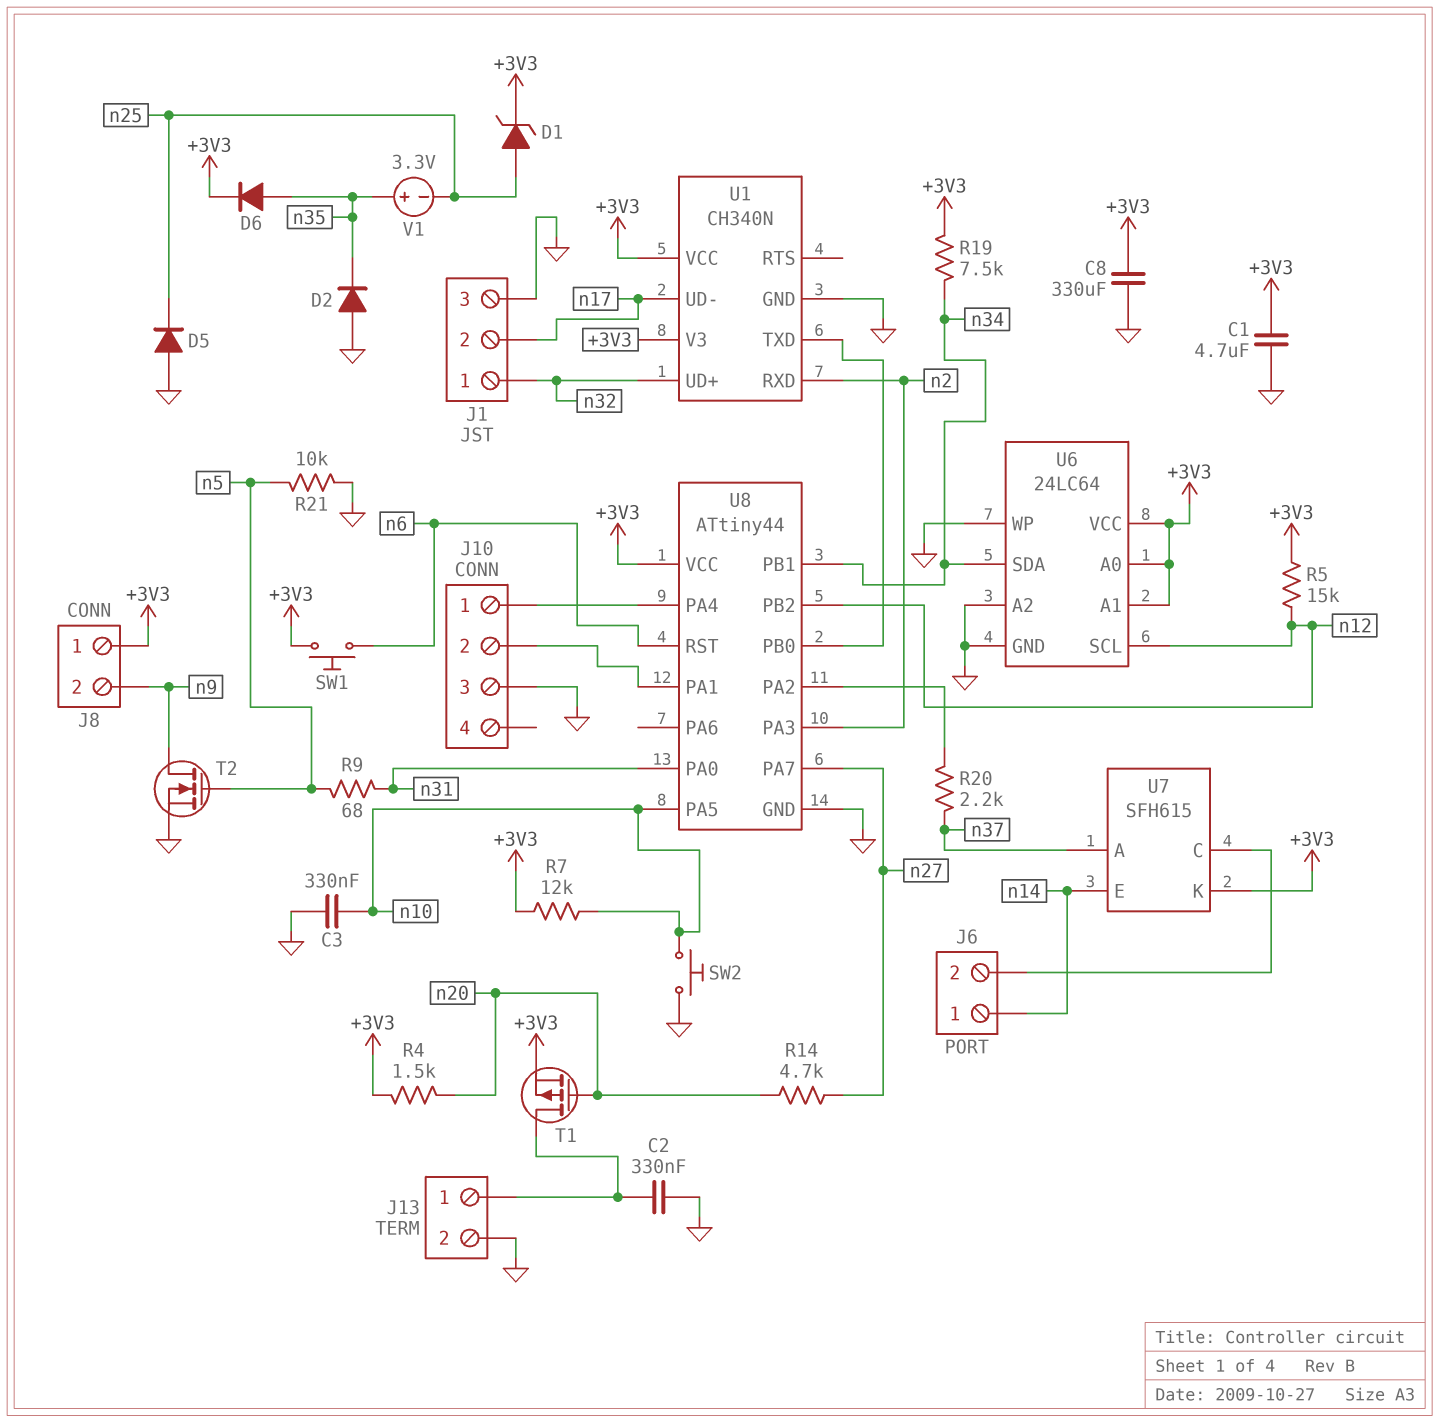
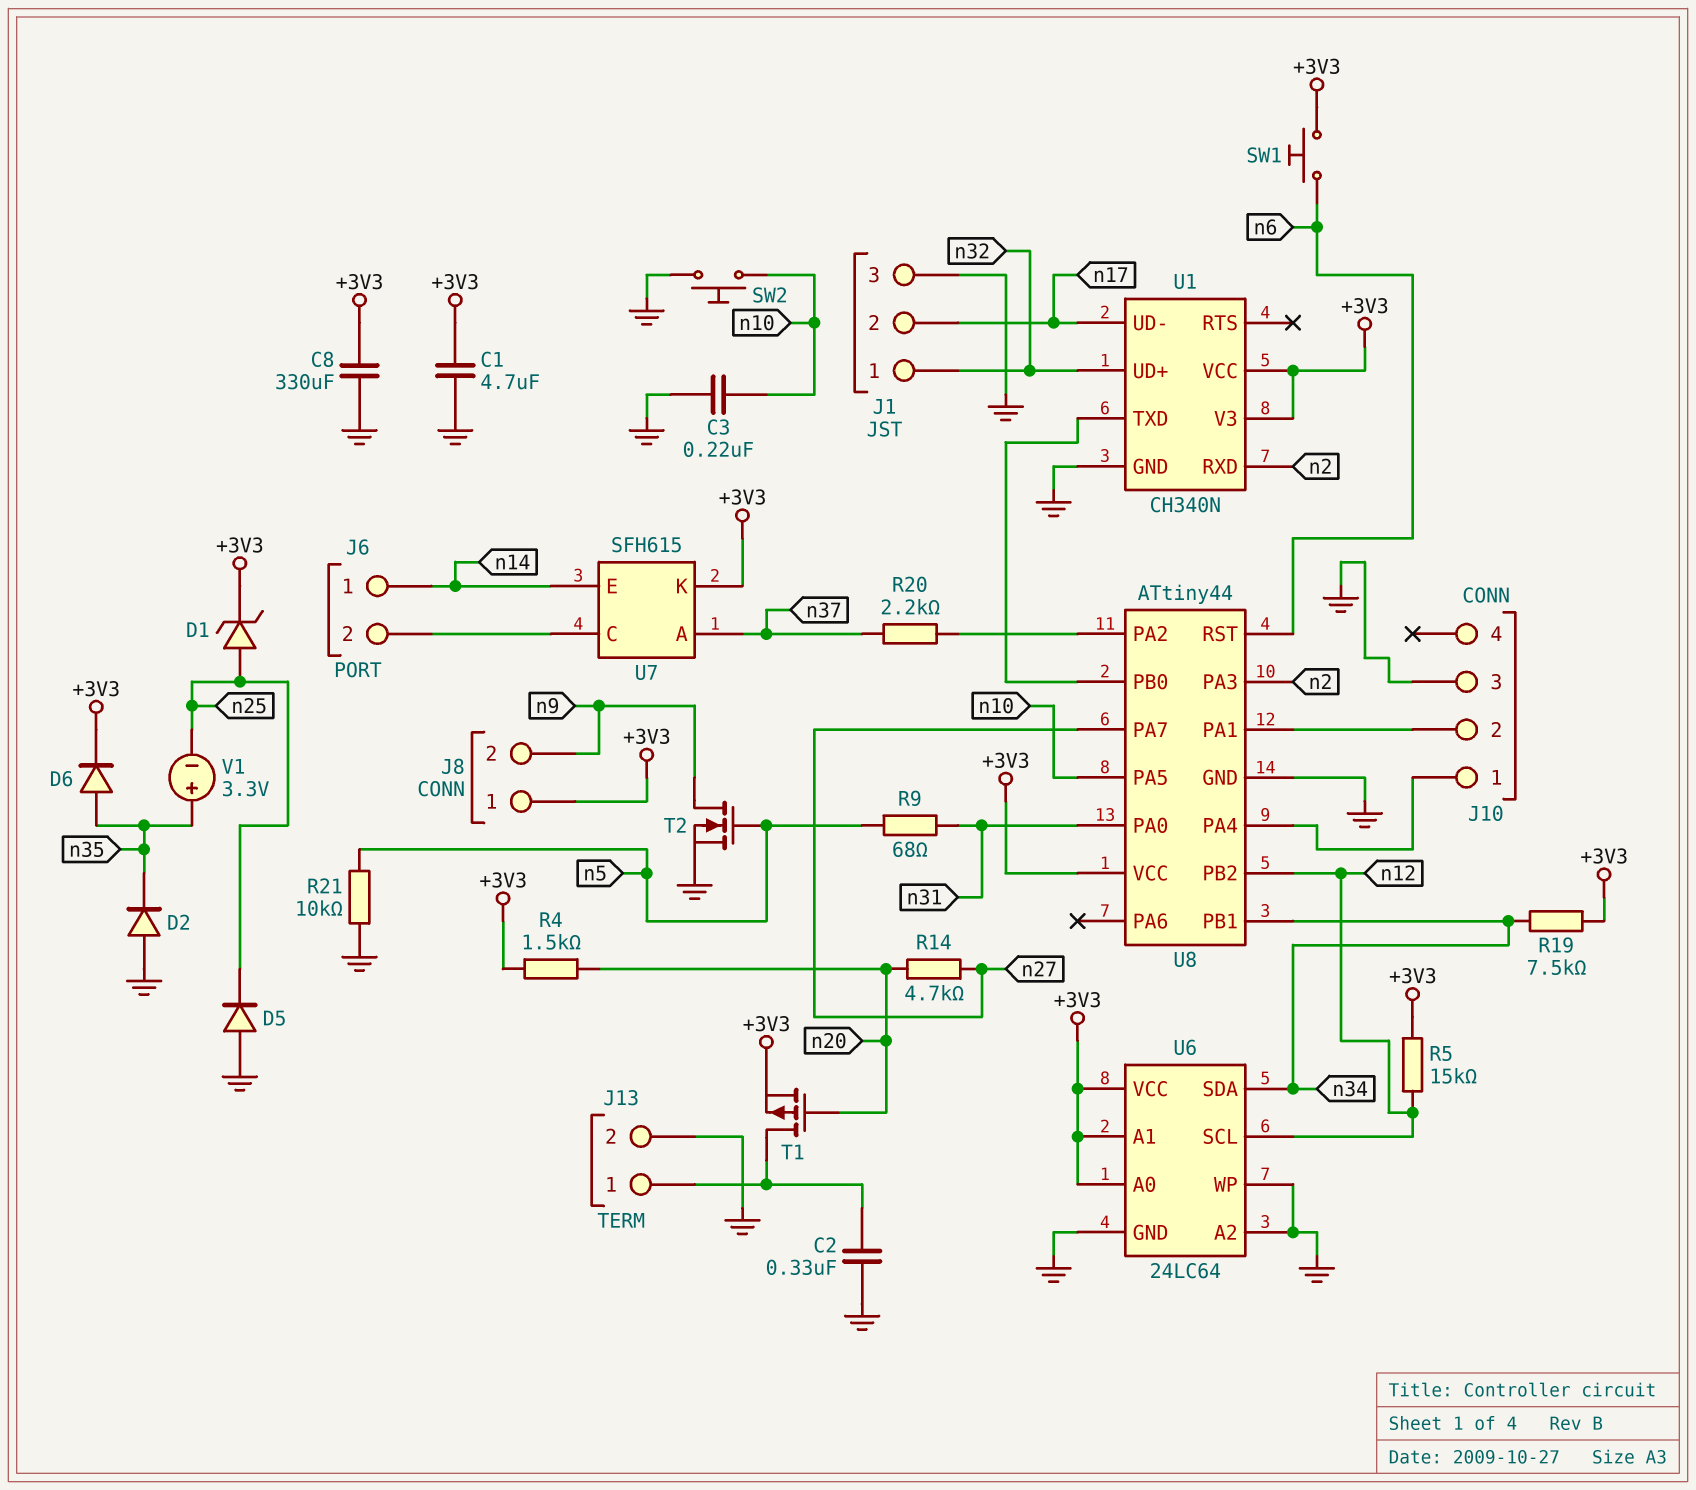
C3: 330nF (GND, n10) -> 220nF (GND, n10)
R7: 12k (+3V3, n10) -> none

